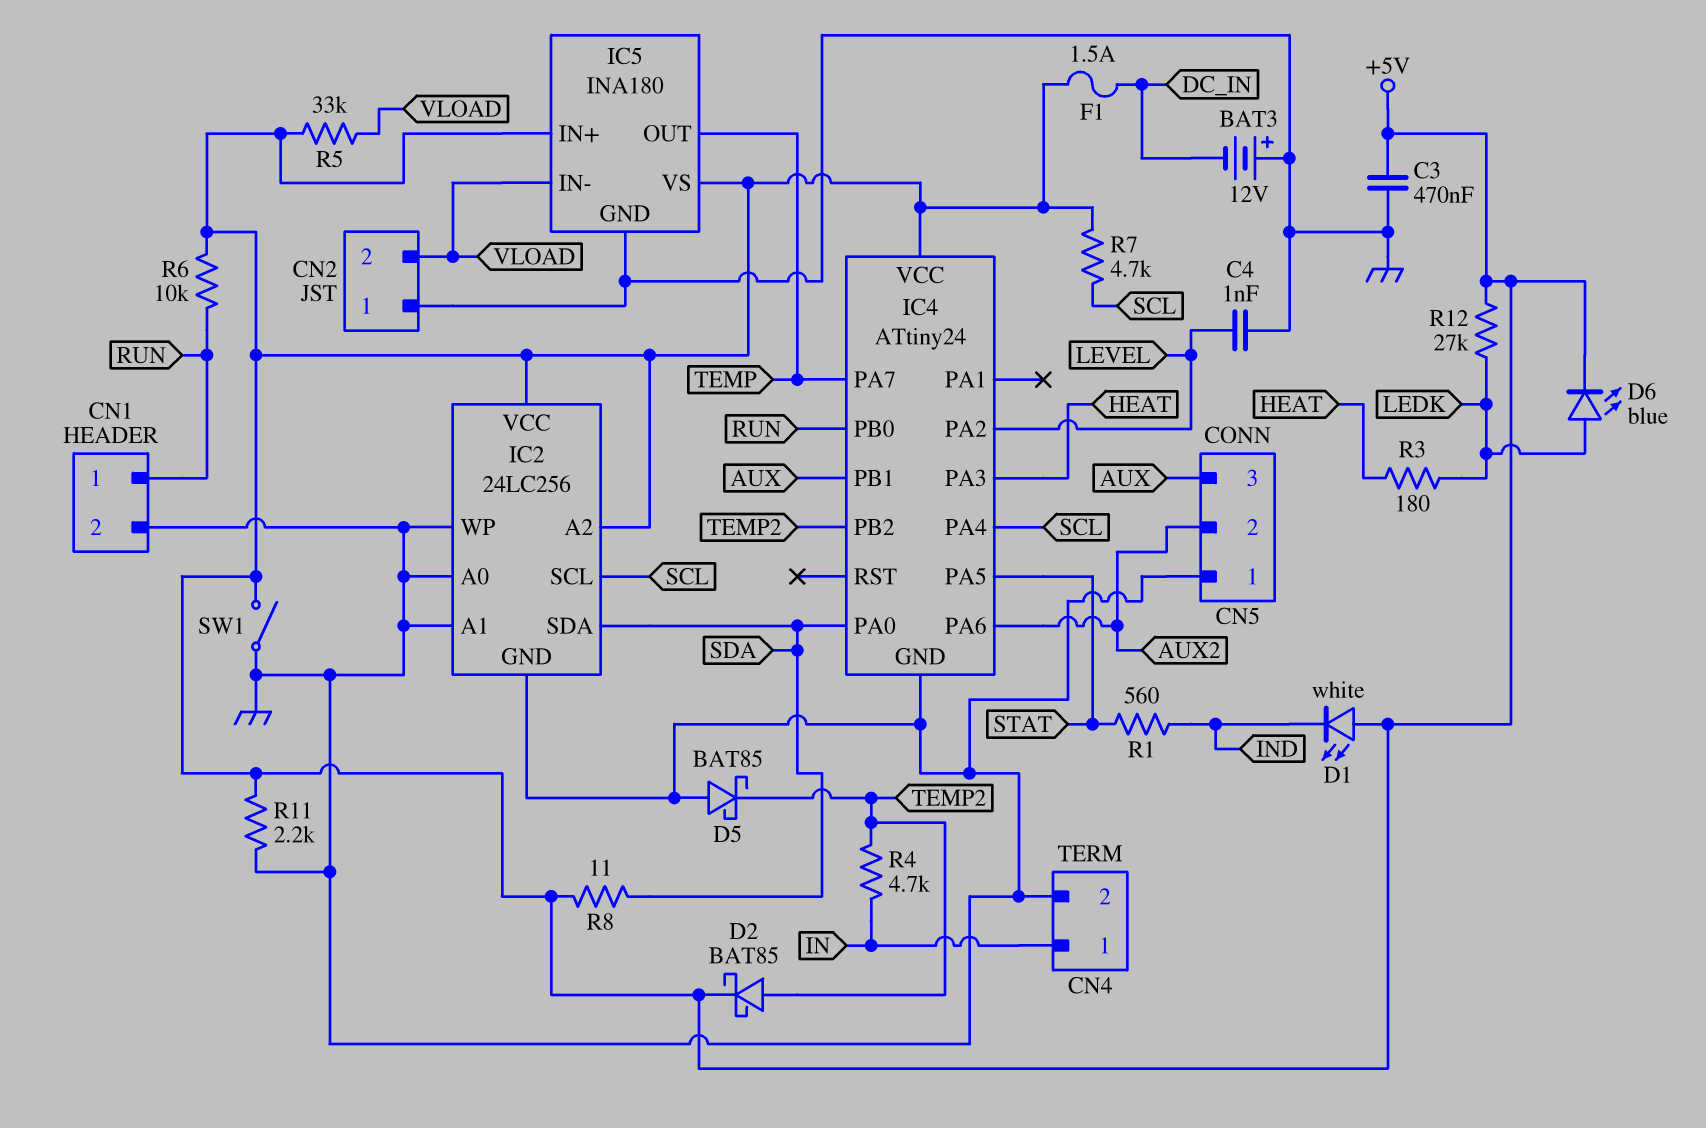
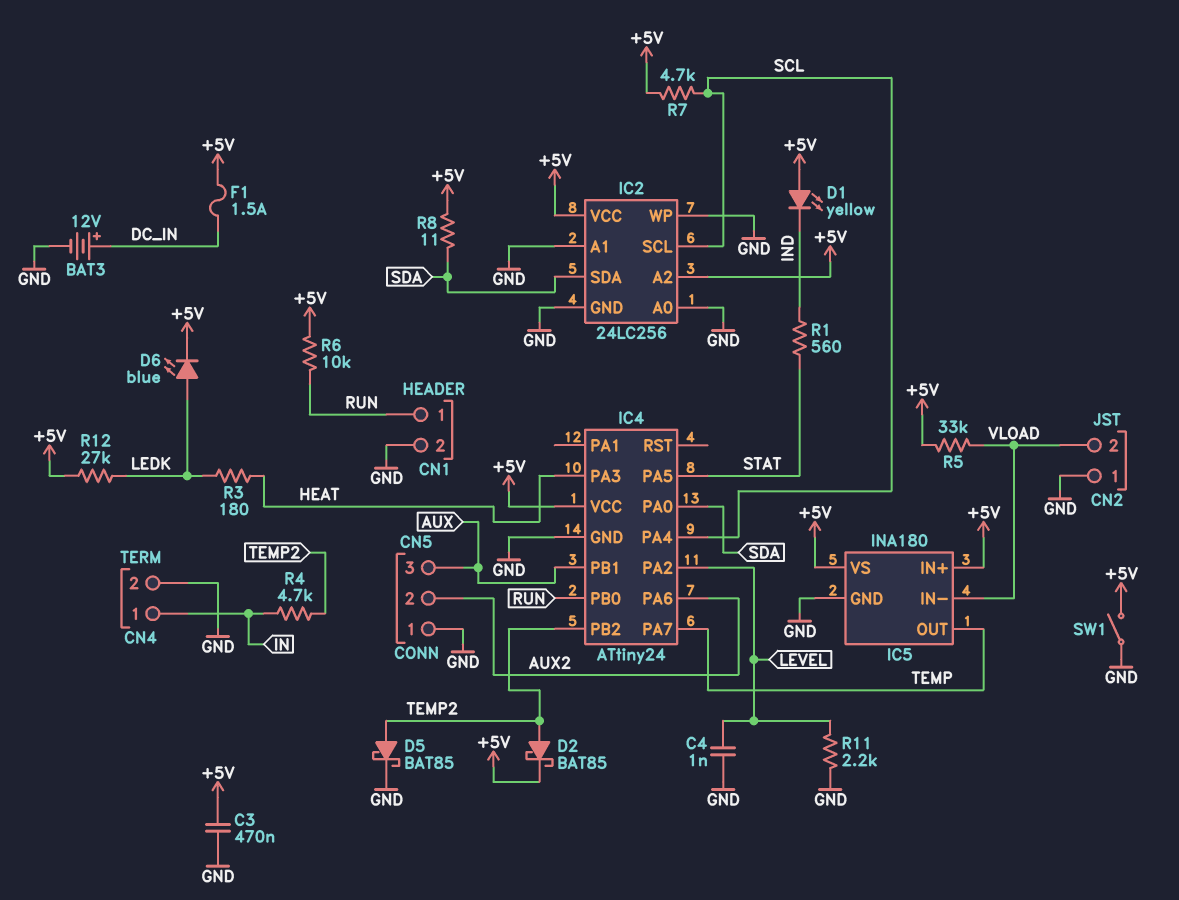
BAT3: 12V (plus GND, minus DC_IN) -> 12V (plus DC_IN, minus GND)
D1: LED white (A +5V, K IND) -> LED yellow (A +5V, K IND)
D5: schottky BAT85 (A GND, K TEMP2) -> schottky BAT85 (A TEMP2, K GND)
R11: 2.2k (+5V, GND) -> 2.2k (GND, LEVEL)

